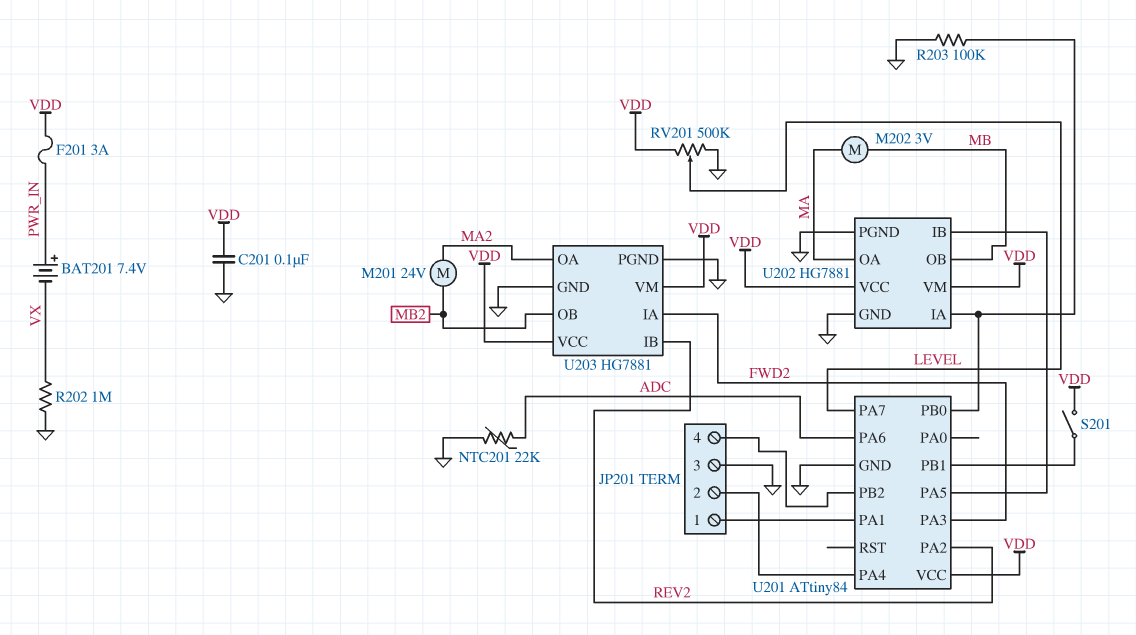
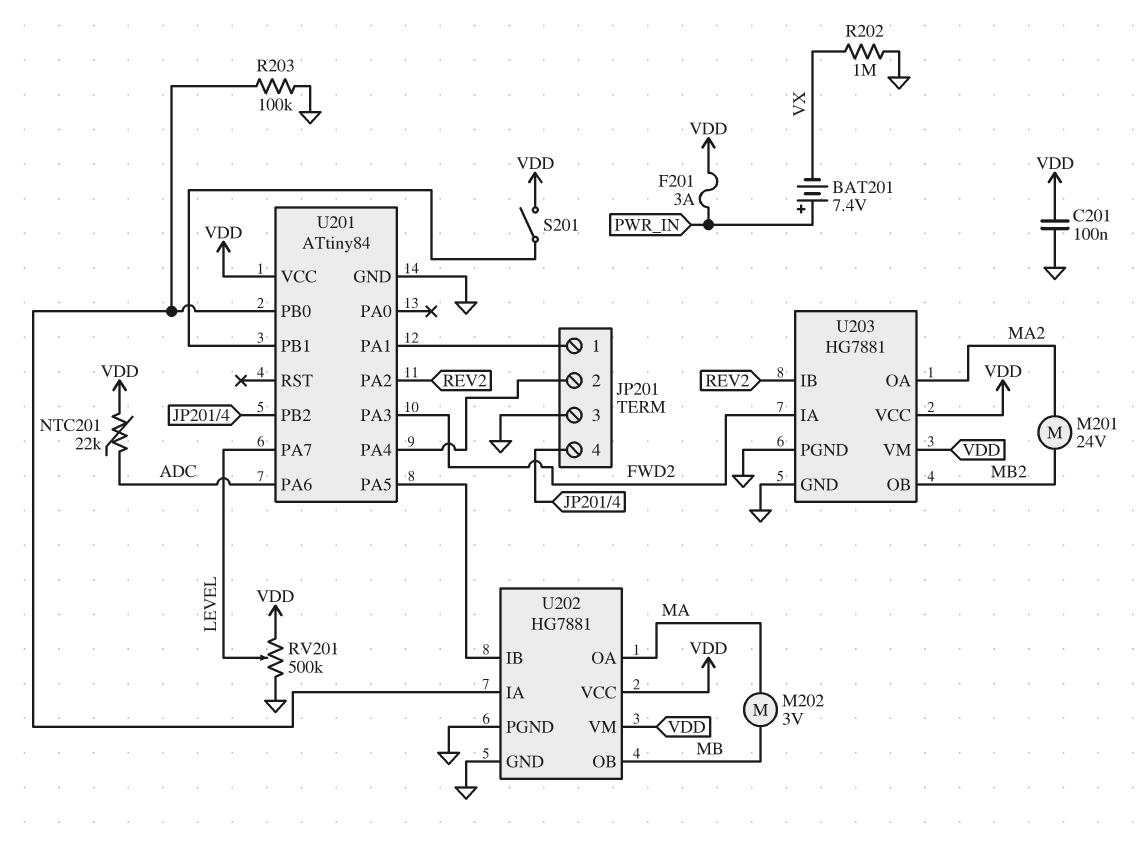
NTC201: 22k (ADC, GND) -> 22k (ADC, VDD)

